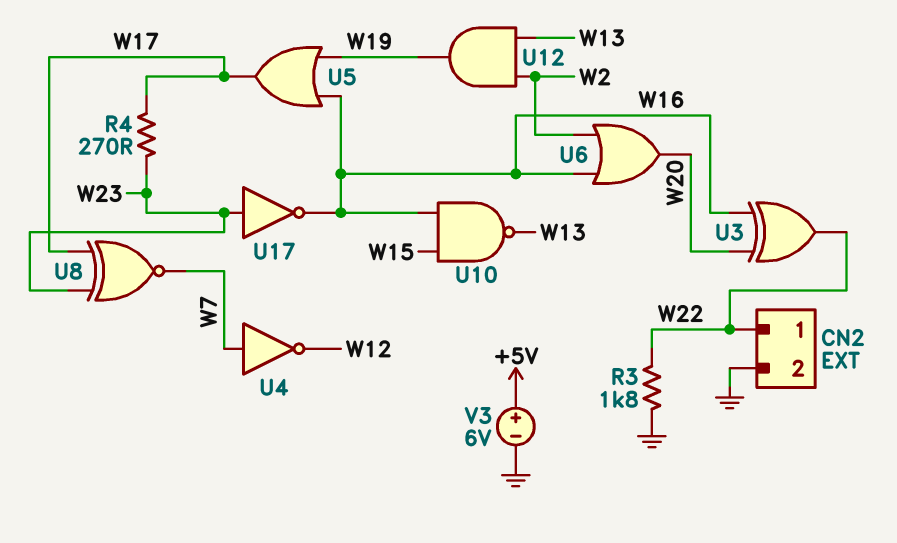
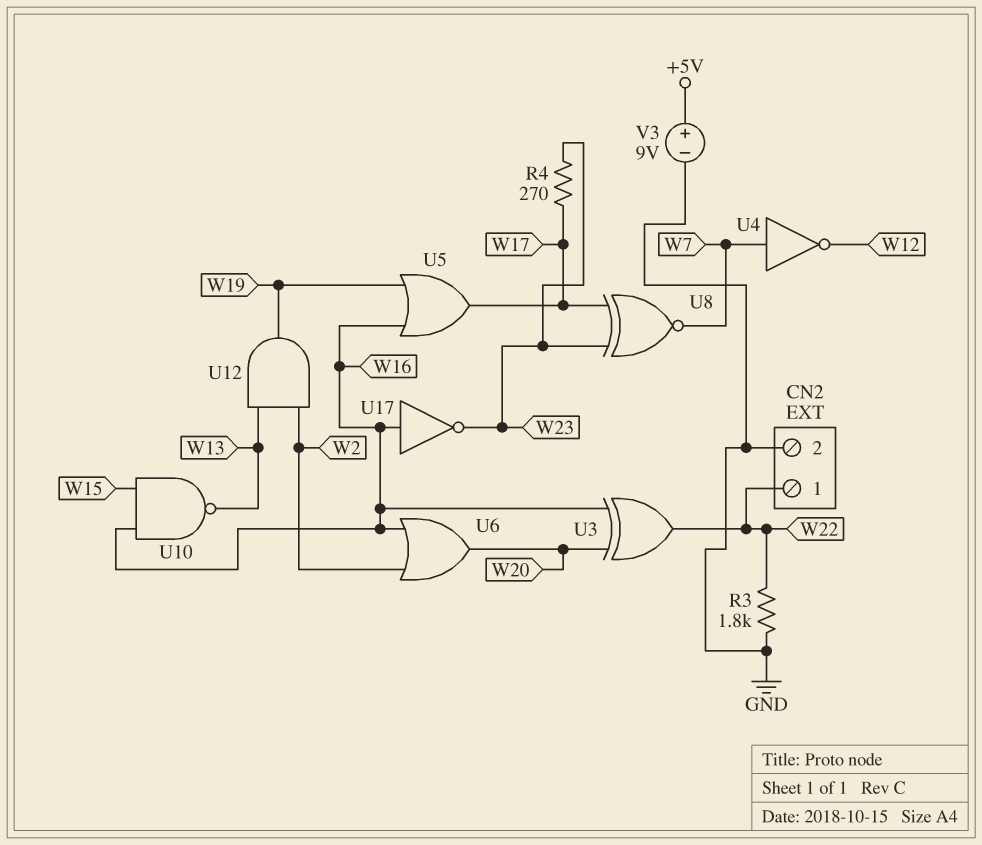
U17: NOT (in W23, out W16) -> NOT (in W16, out W23)
V3: 6V (plus +5V, minus GND) -> 9V (plus +5V, minus GND)

